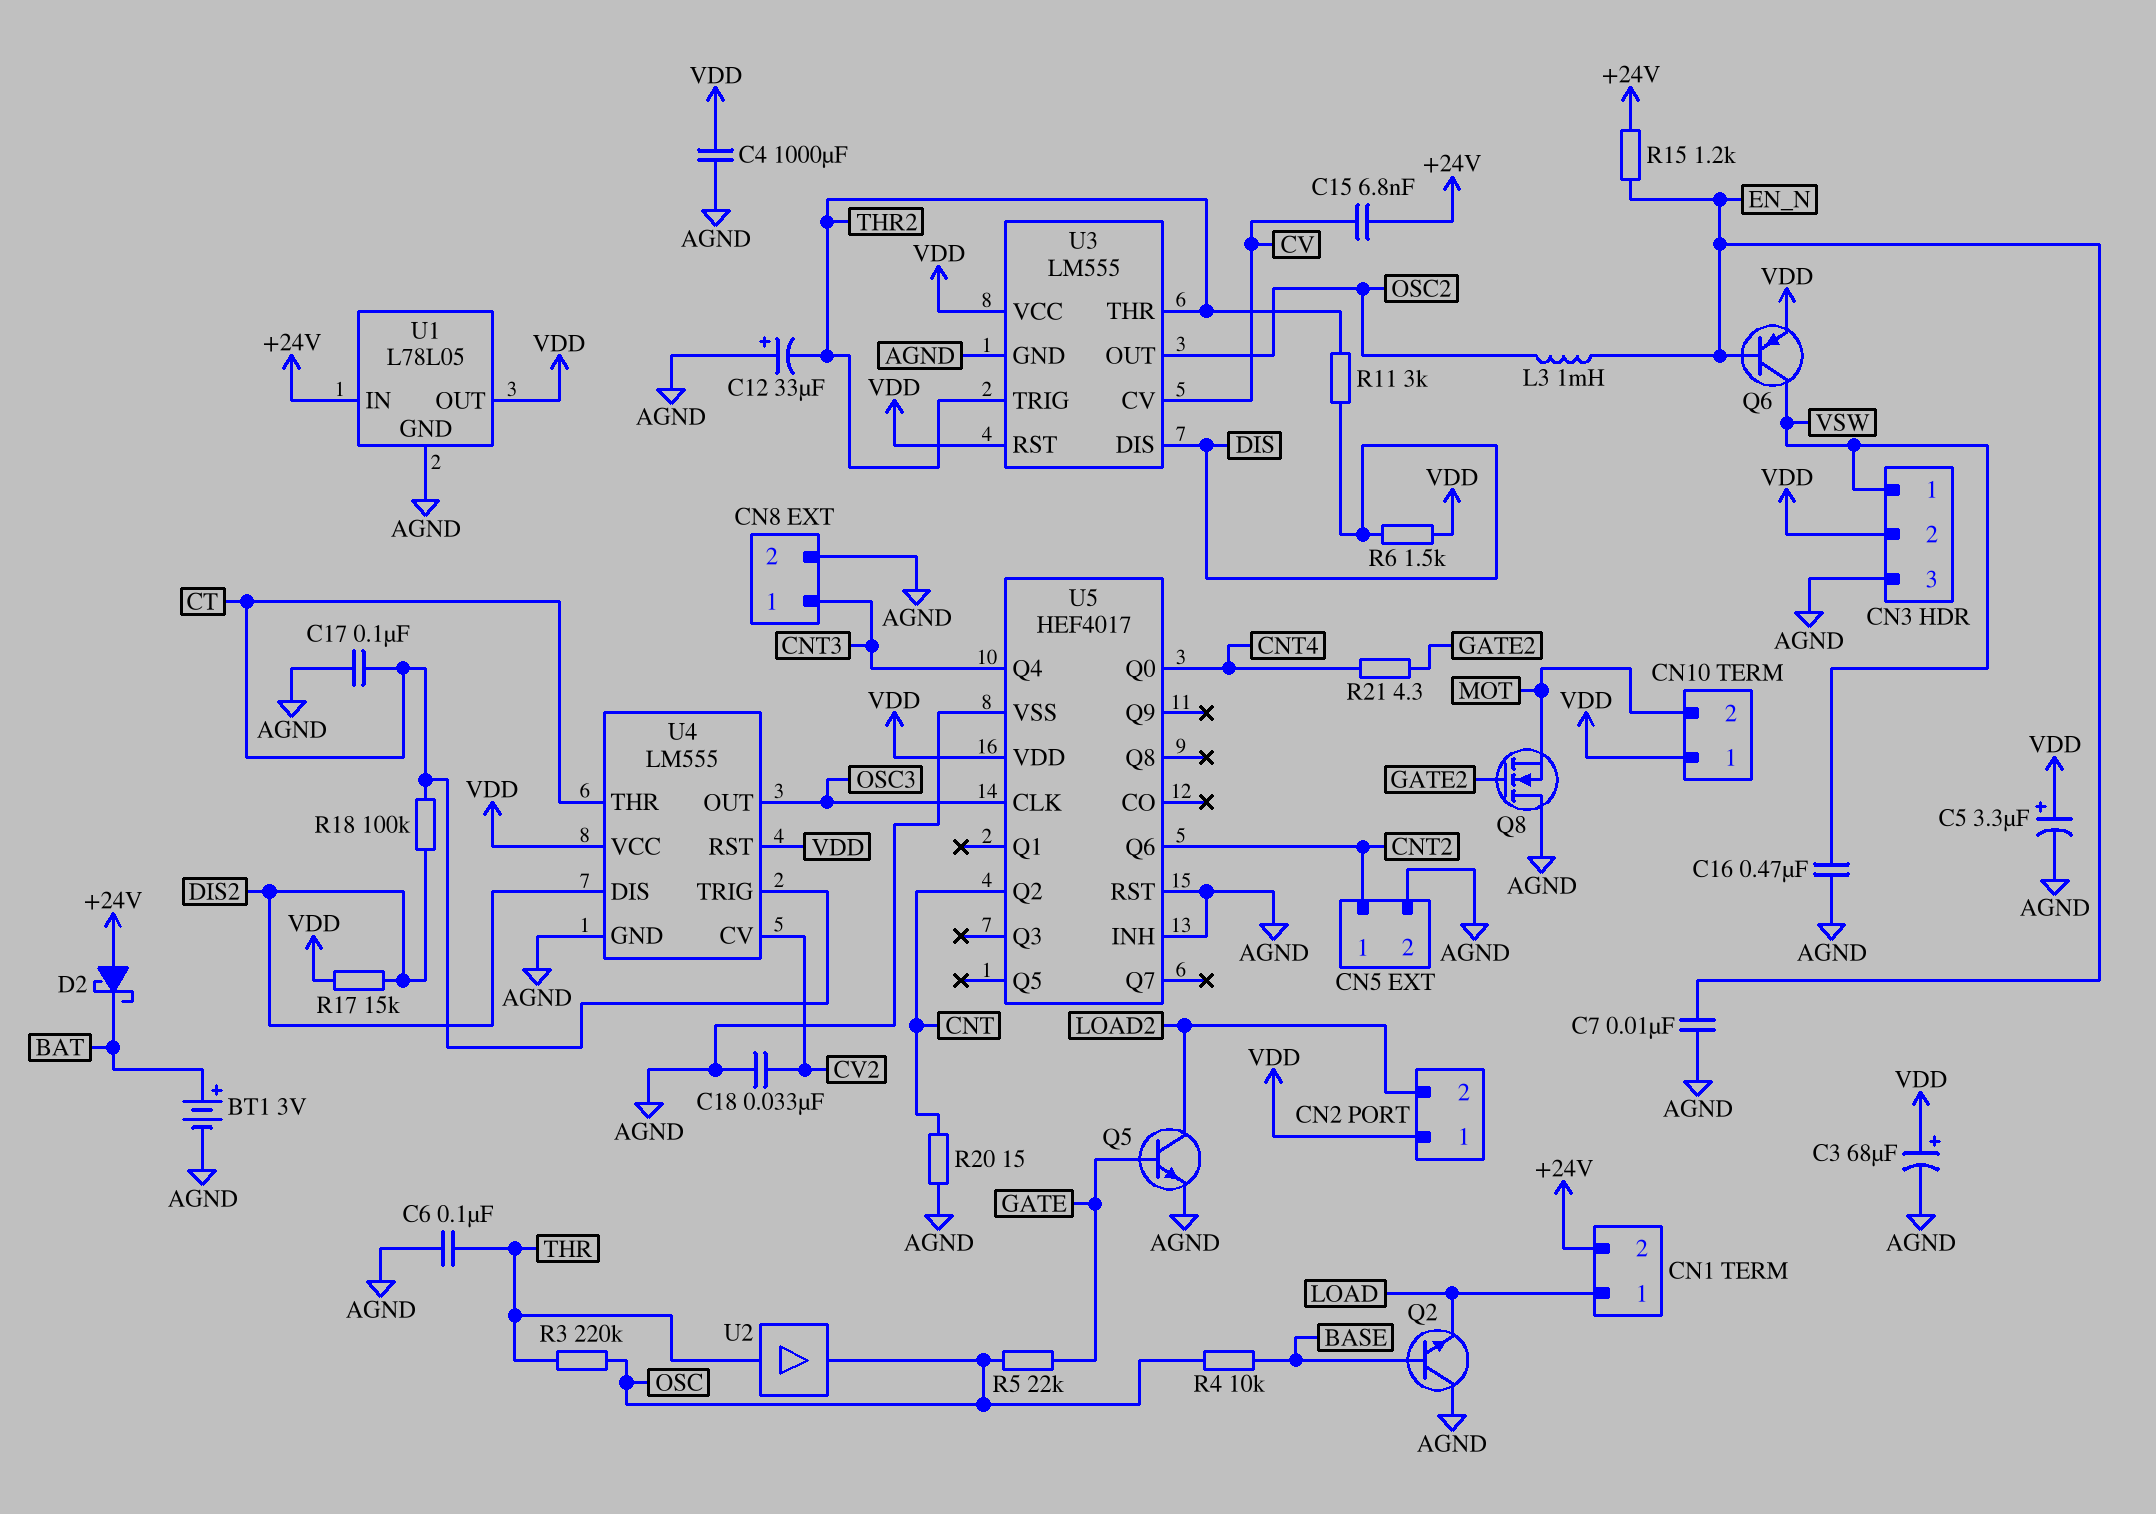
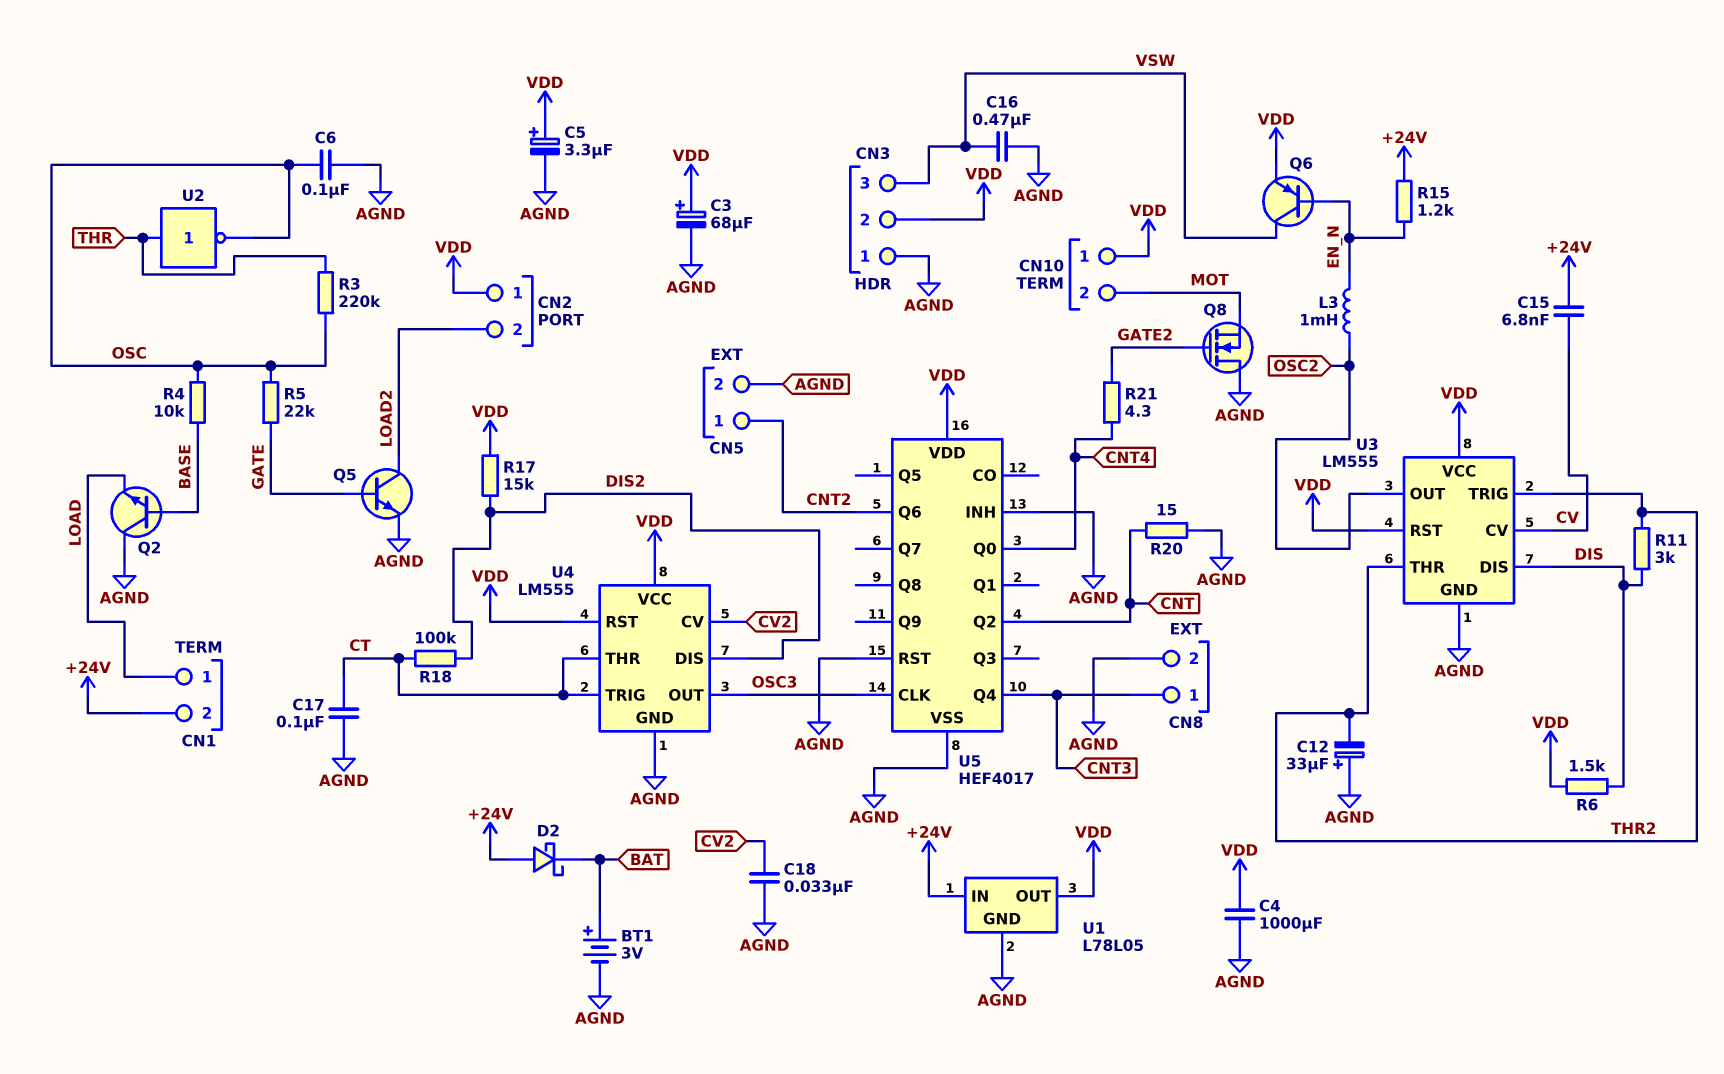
C6: 100nF (AGND, THR) -> 100nF (AGND, OSC)
C7: 10nF (AGND, EN_N) -> none
CN3 pin 1: VSW -> AGND
CN3 pin 3: AGND -> VSW
U2: buffer (in THR, out OSC) -> NOT (in THR, out OSC)

